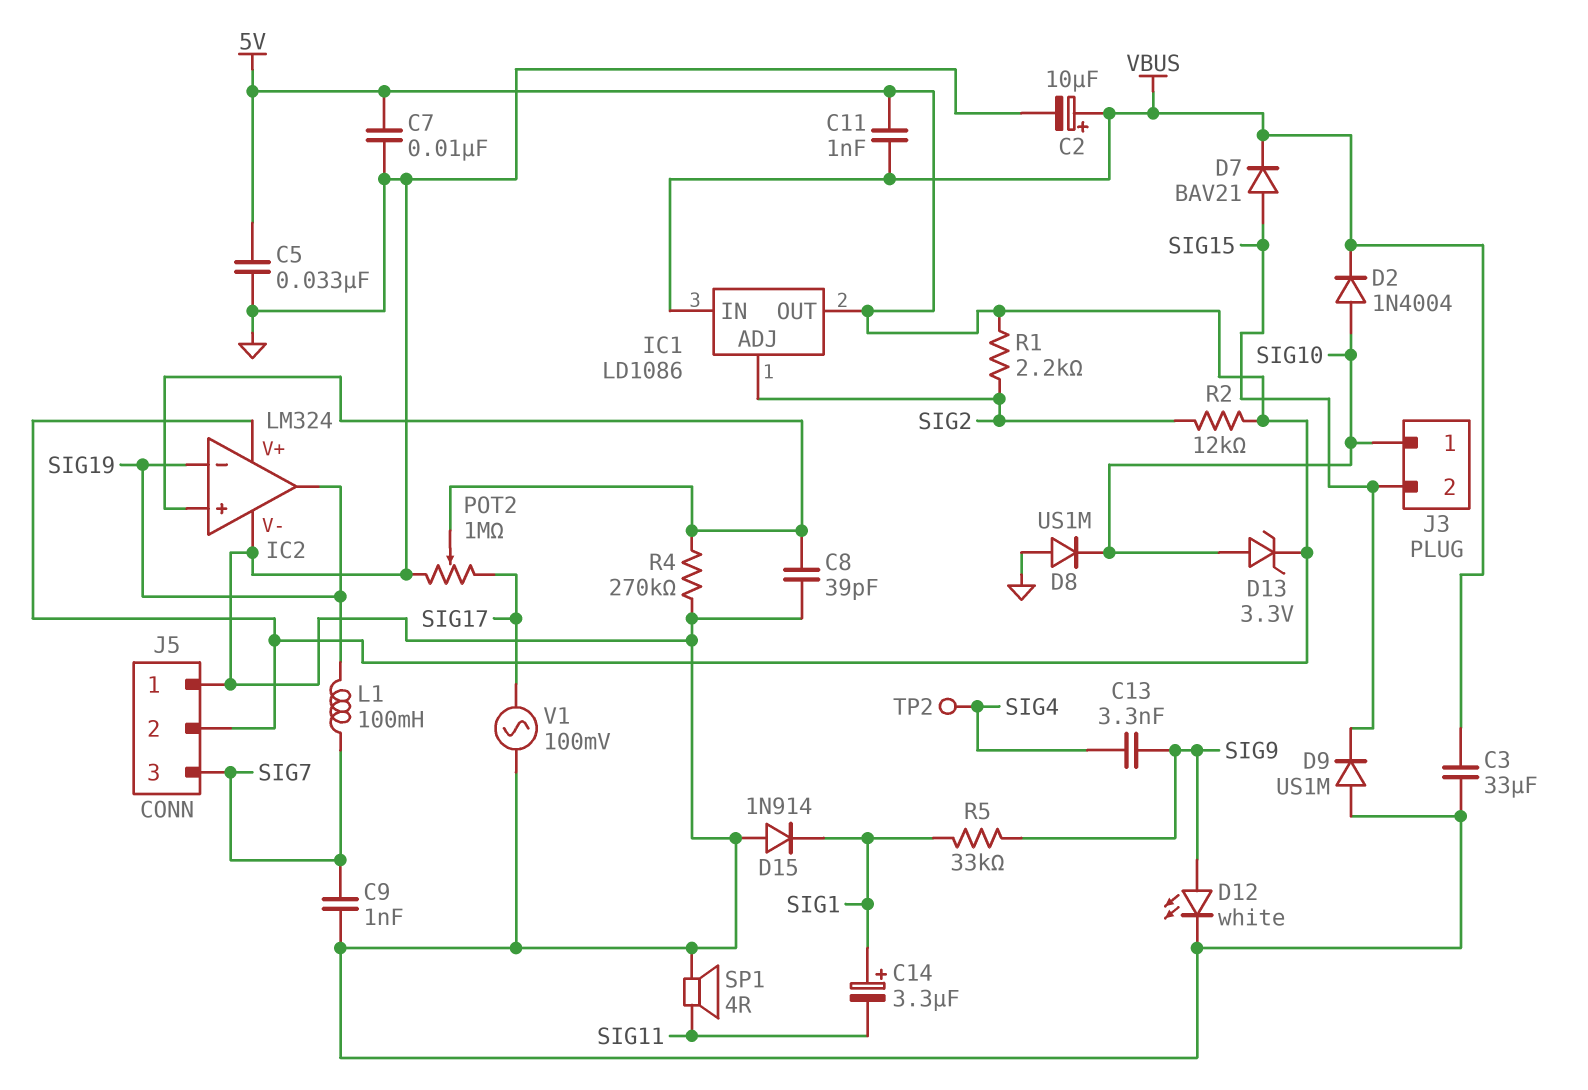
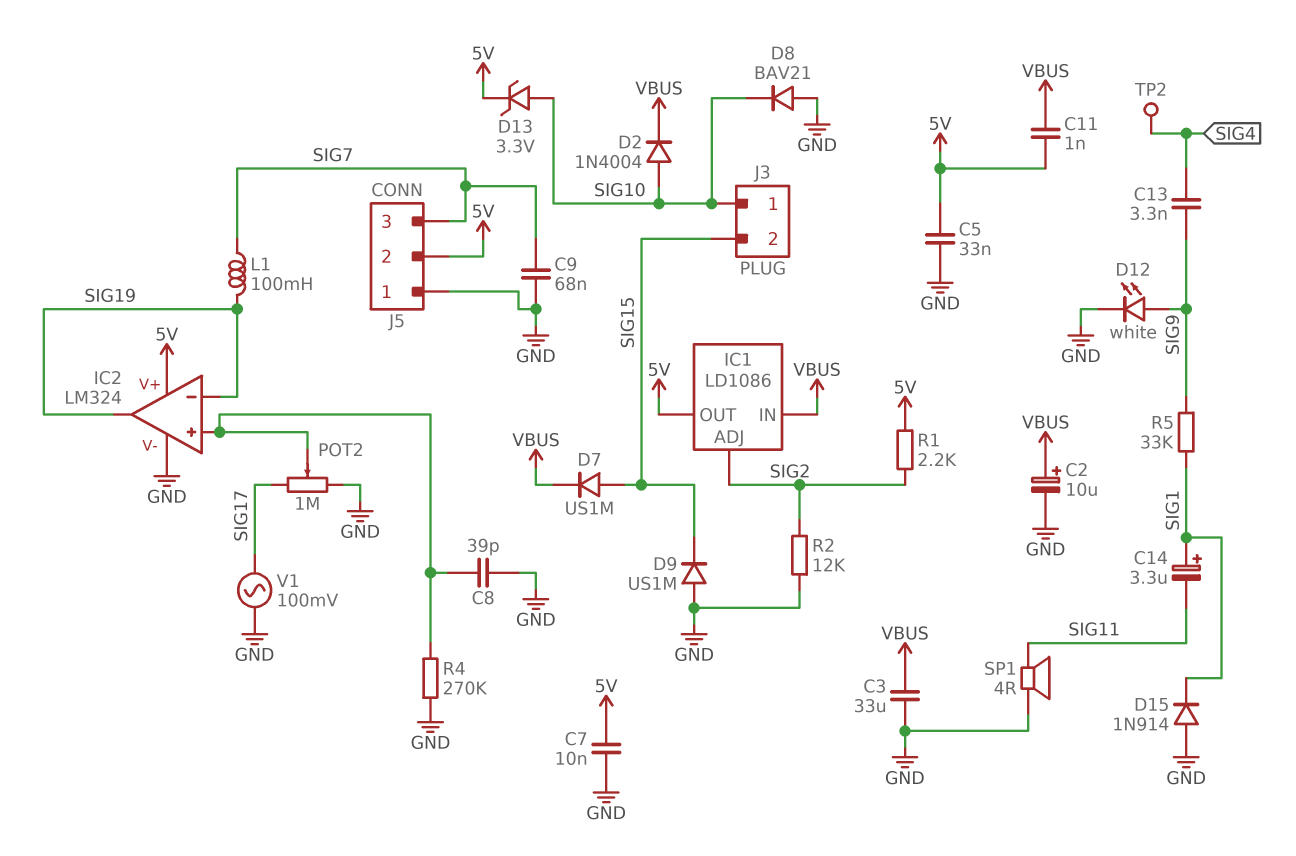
C9: 1nF (GND, SIG7) -> 68nF (GND, SIG7)
D7: diode BAV21 (A SIG15, K VBUS) -> diode US1M (A SIG15, K VBUS)
D8: diode US1M (A GND, K SIG10) -> diode BAV21 (A GND, K SIG10)
R2: 12k (5V, SIG2) -> 12k (GND, SIG2)

